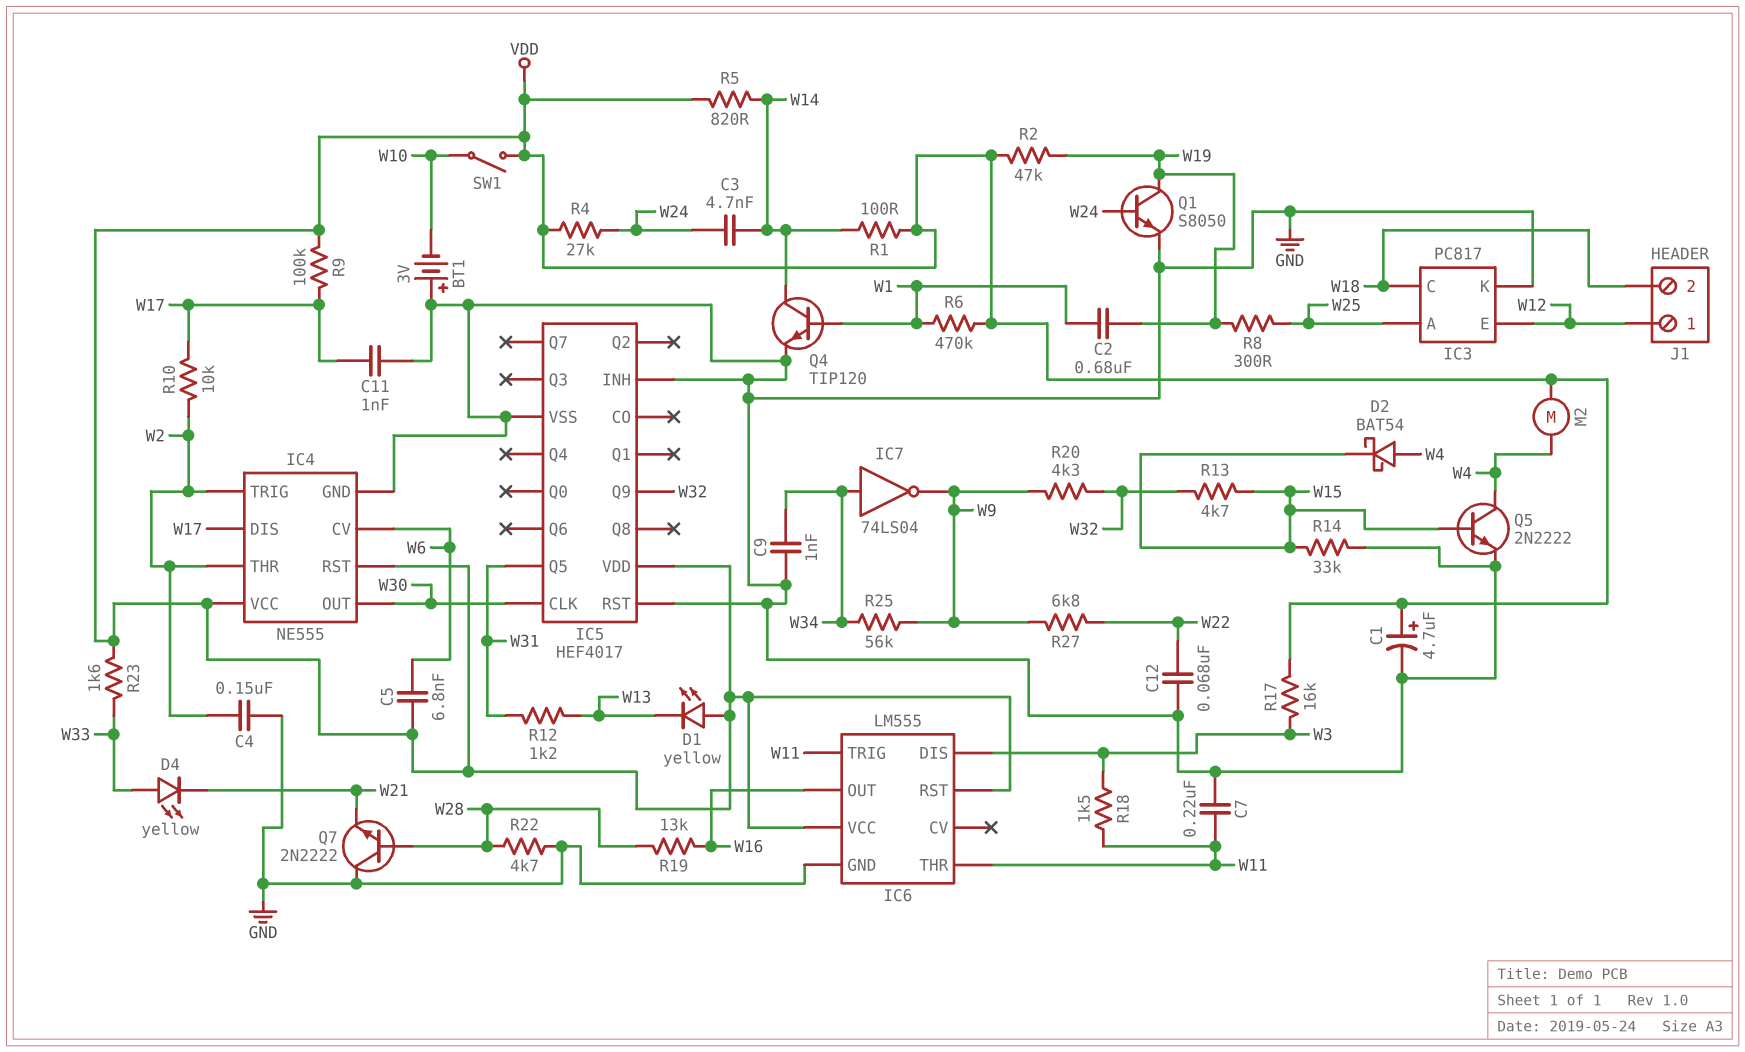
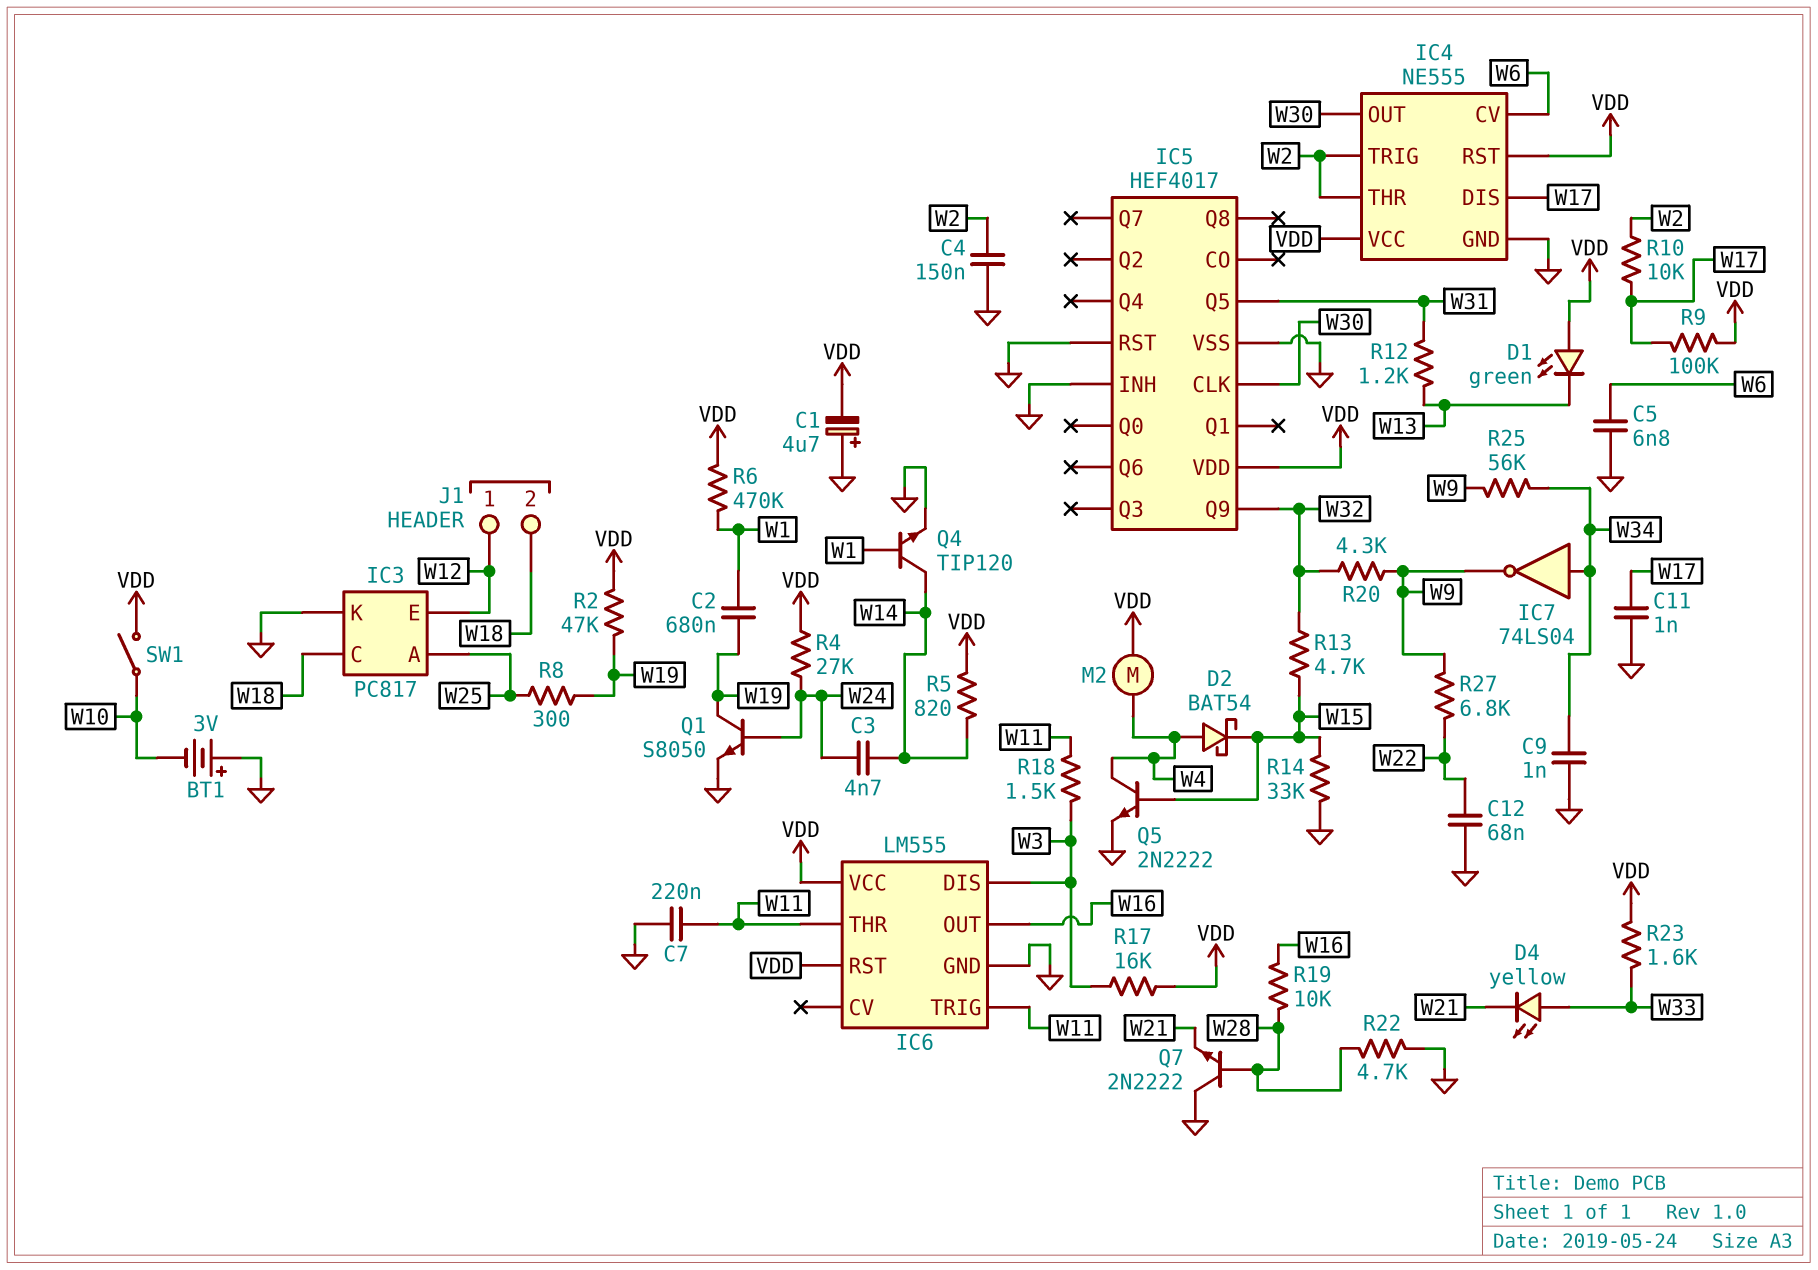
C1: 4.7uF (plus VDD, minus GND) -> 4.7uF (plus GND, minus VDD)
C5: 6.8nF (VDD, W6) -> 6.8nF (GND, W6)
D1: LED yellow (A VDD, K W13) -> LED green (A VDD, K W13)
R1: 100 (VDD, W14) -> none
R19: 13k (W16, W28) -> 10k (W16, W28)

